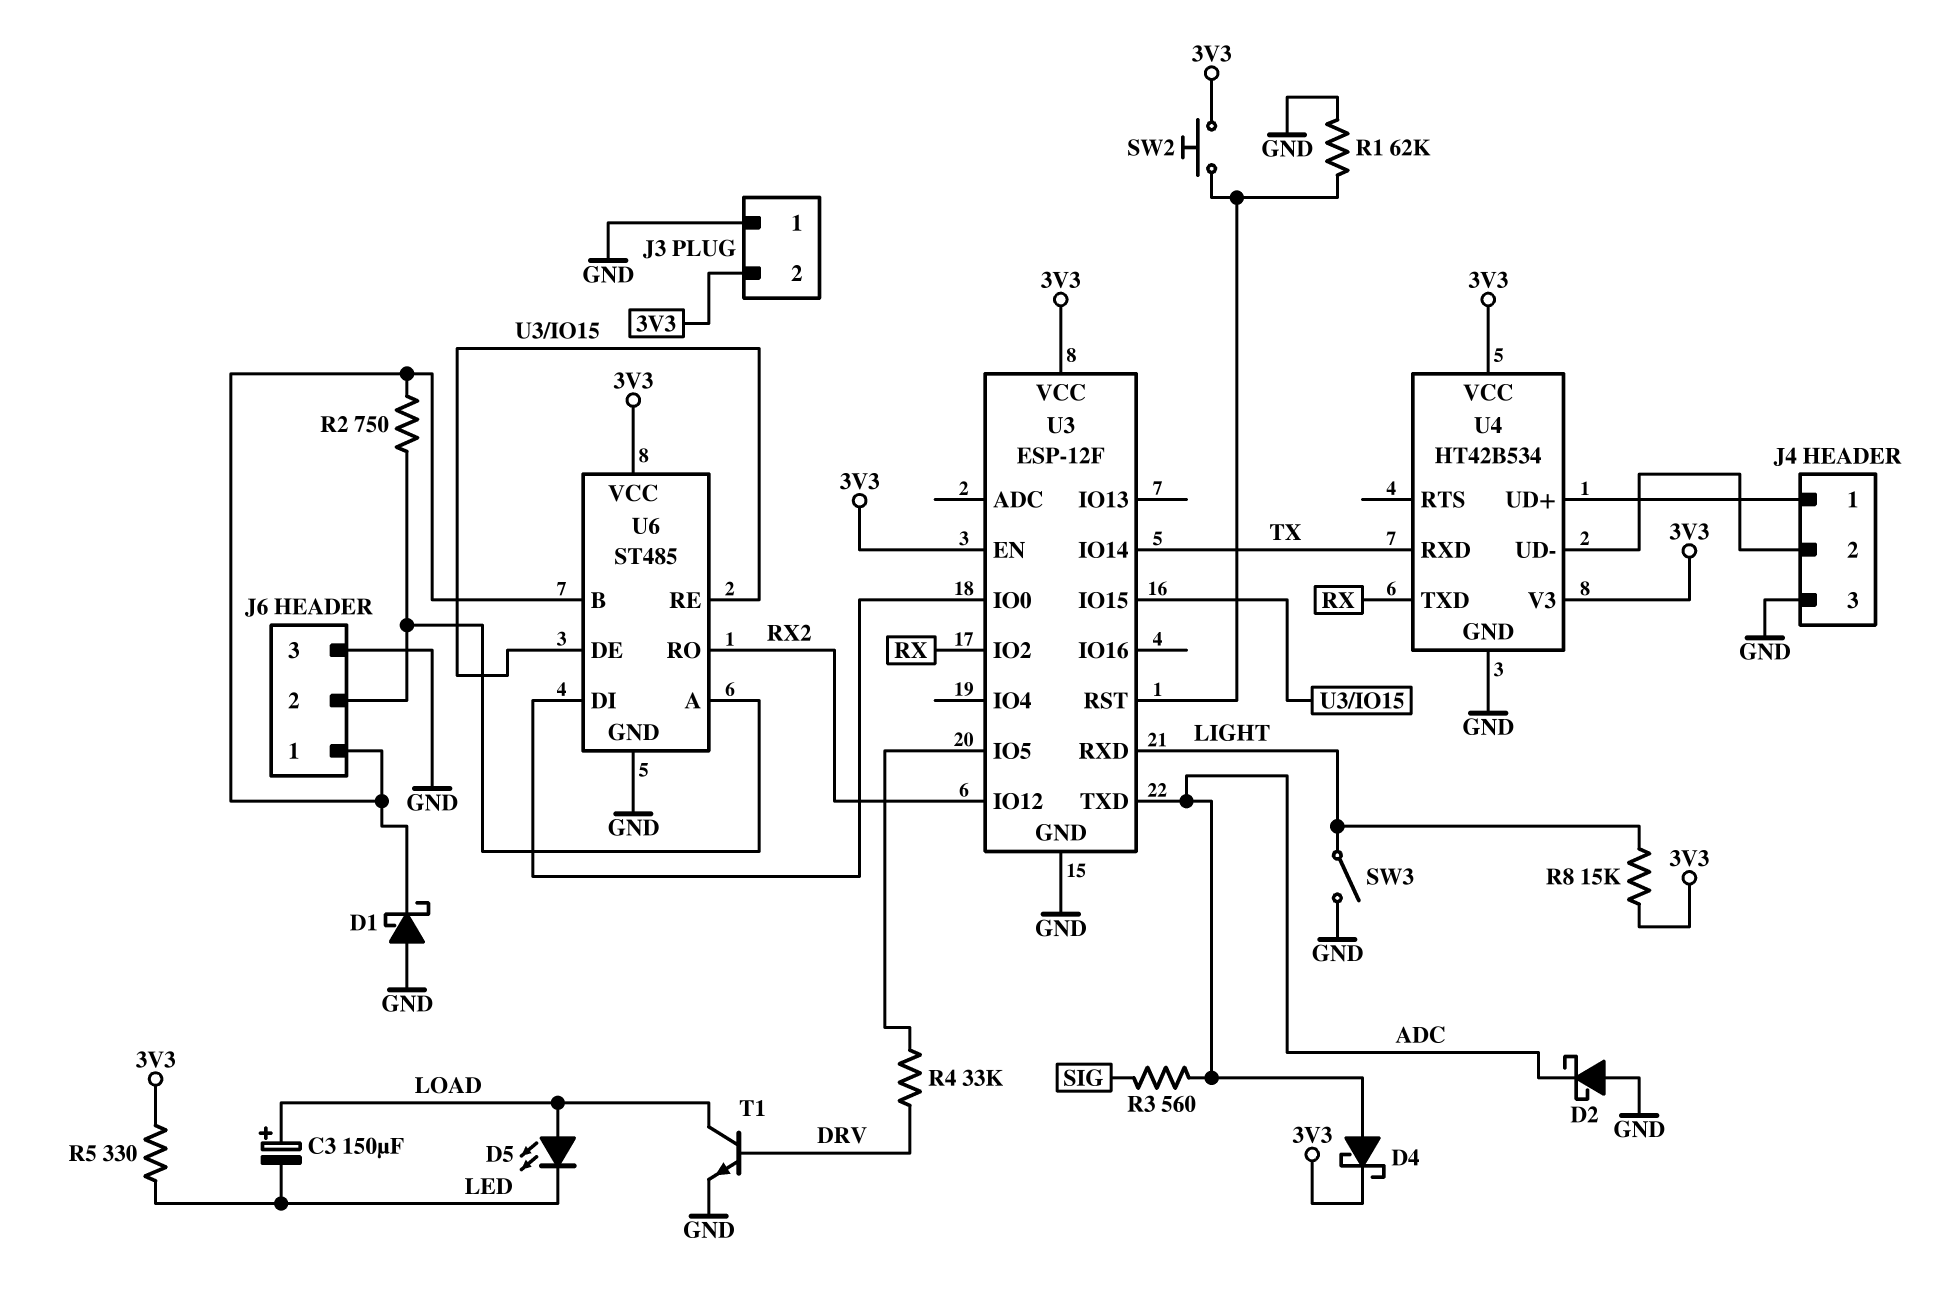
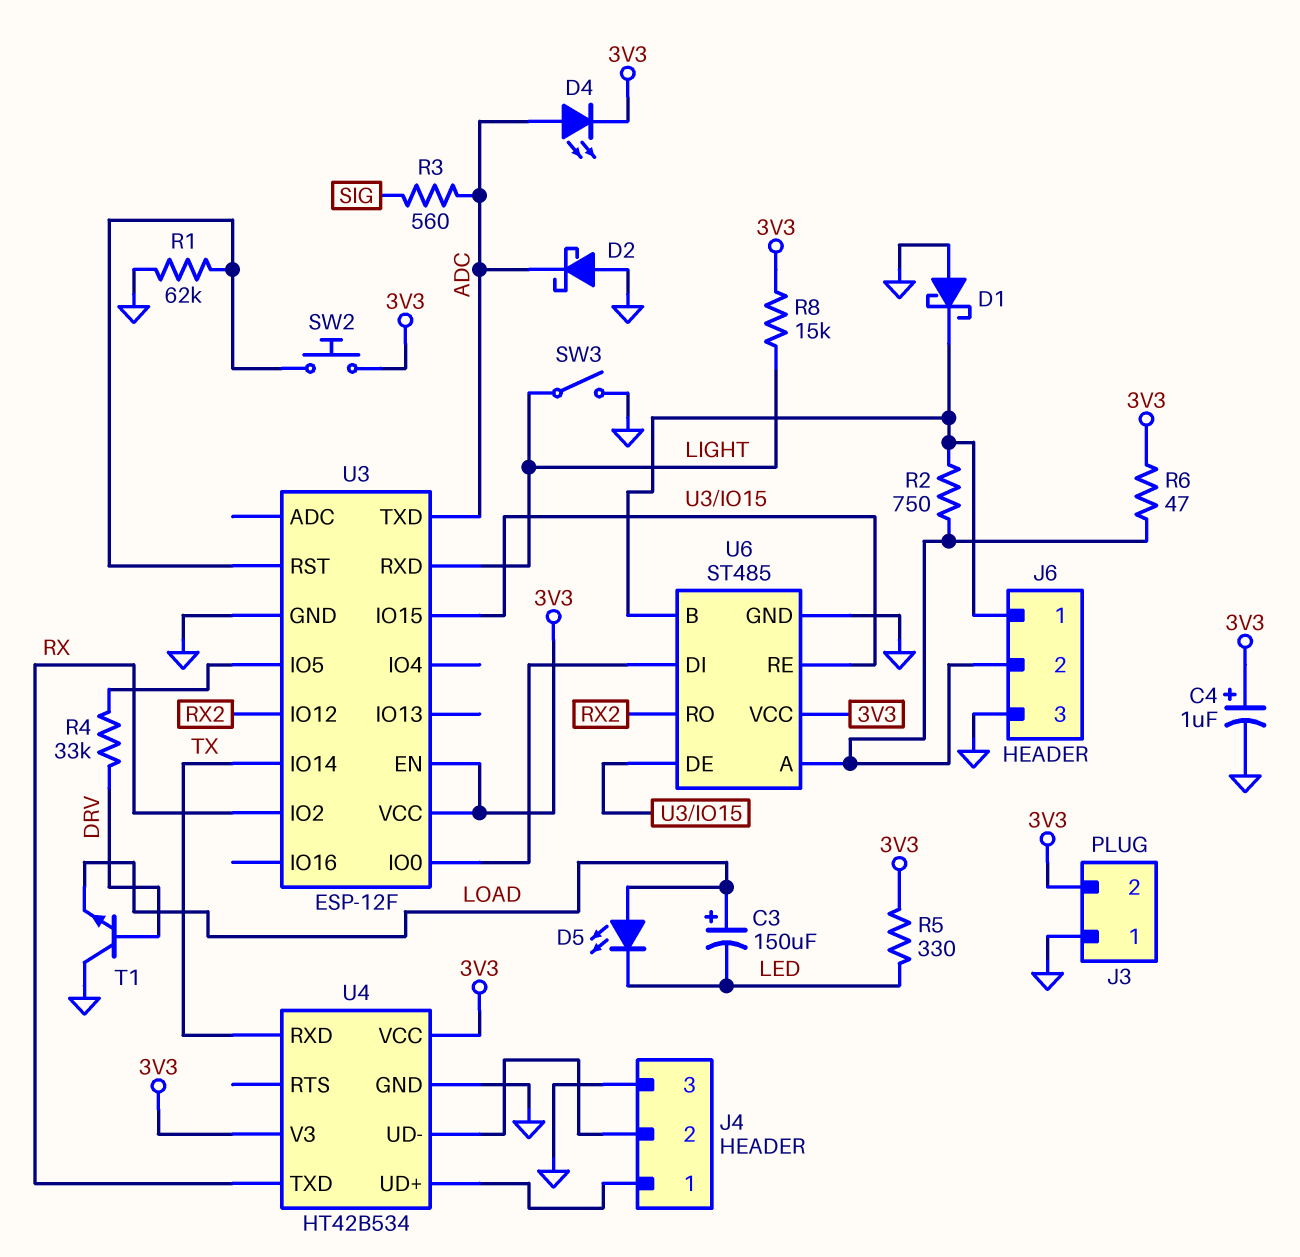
C4: none -> 1uF (plus 3V3, minus GND)
D4: schottky (A ADC, K 3V3) -> LED (A ADC, K 3V3)
R6: none -> 47 (3V3, J6/2)
T1: NPN (B DRV, C LOAD, E GND) -> NPN (B DRV, C GND, E LOAD)

